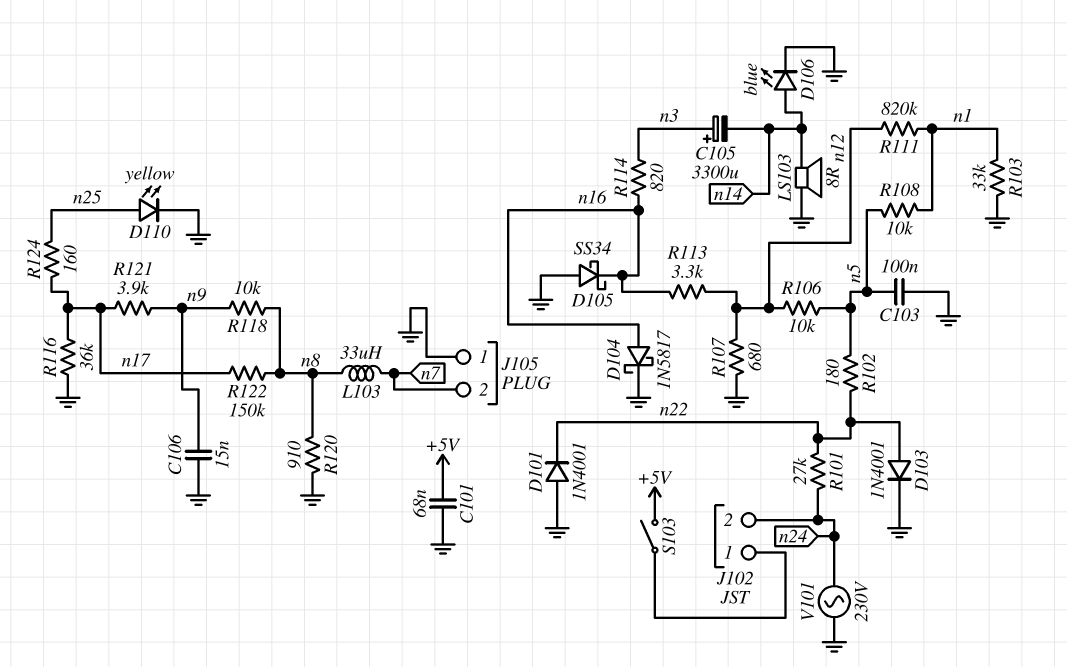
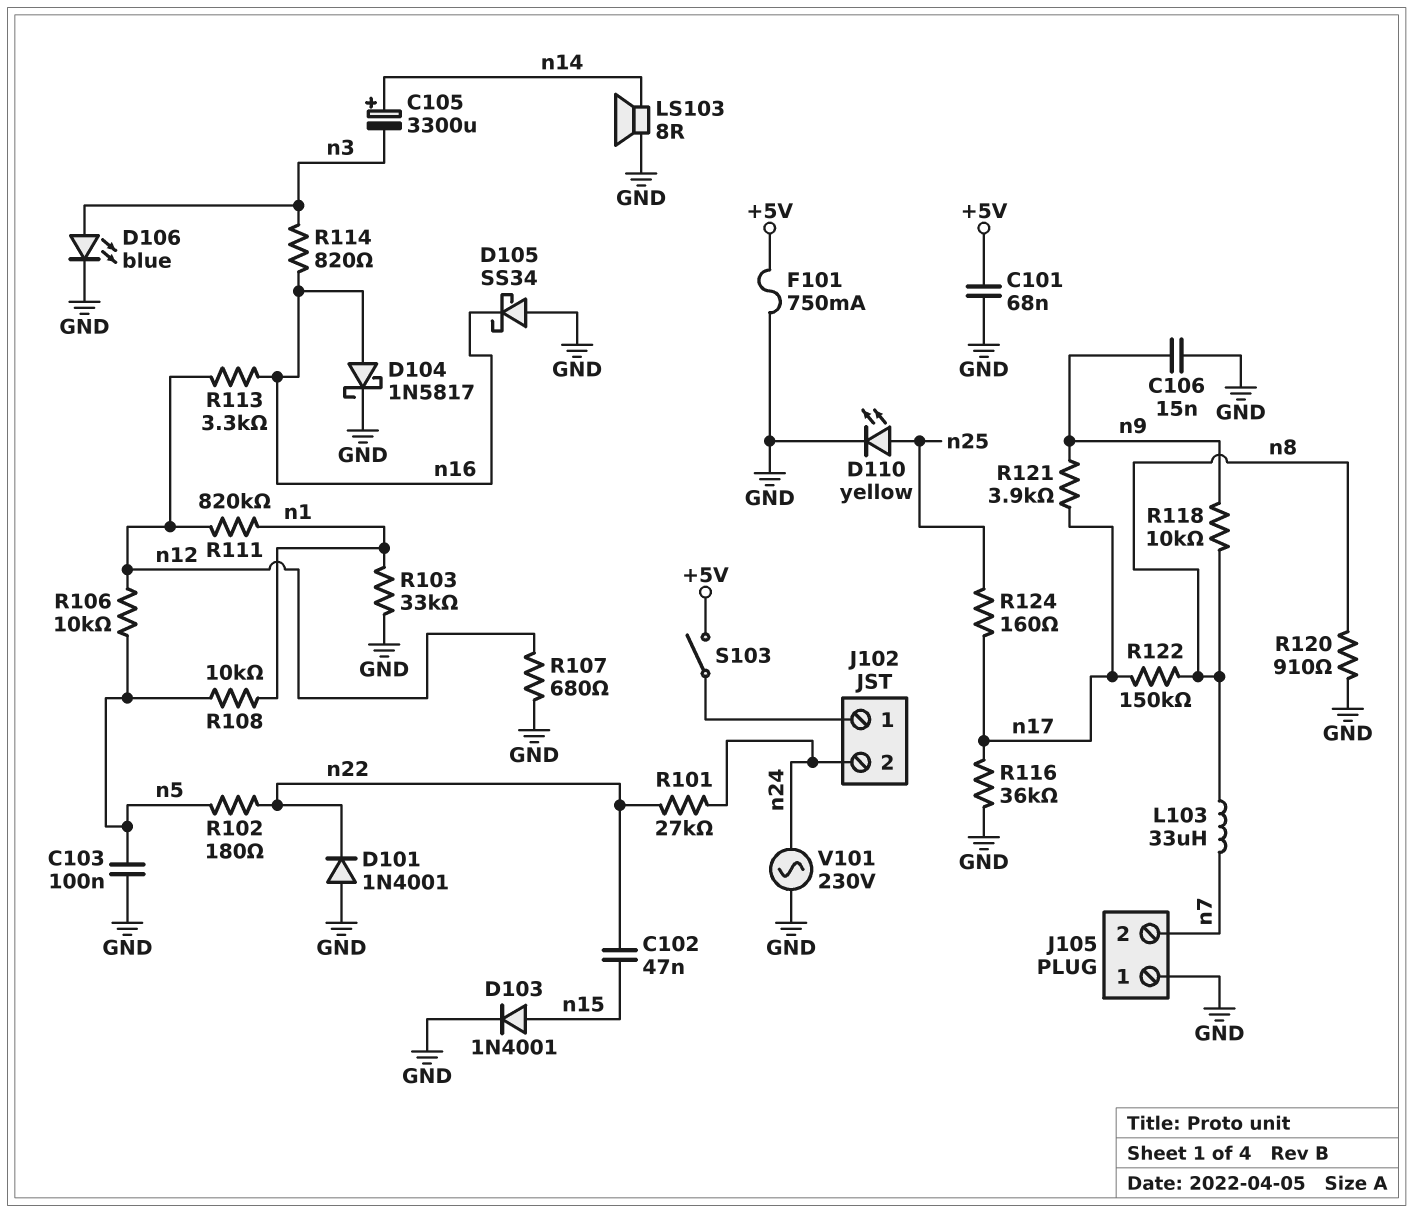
C102: none -> 47nF (n15, n22)
C105: 3300uF (plus n3, minus n14) -> 3300uF (plus n14, minus n3)
D103: diode 1N4001 (A n22, K GND) -> diode 1N4001 (A n15, K GND)
D106: LED blue (A n14, K GND) -> LED blue (A n3, K GND)
F101: none -> 750mA (+5V, GND)

